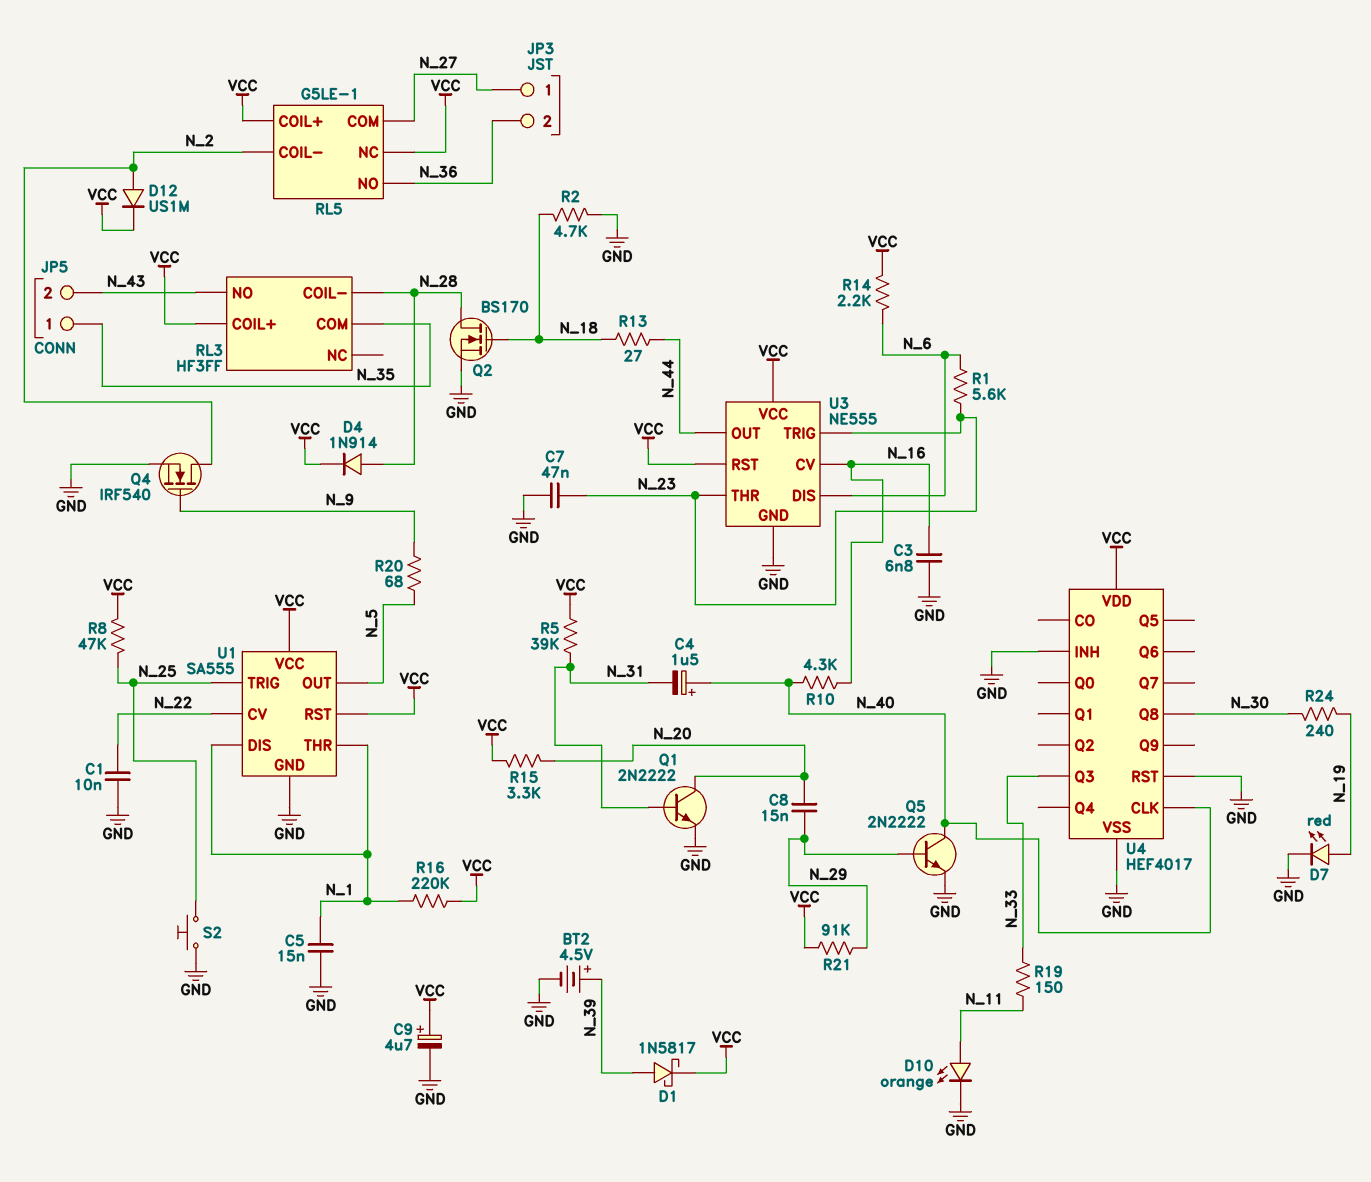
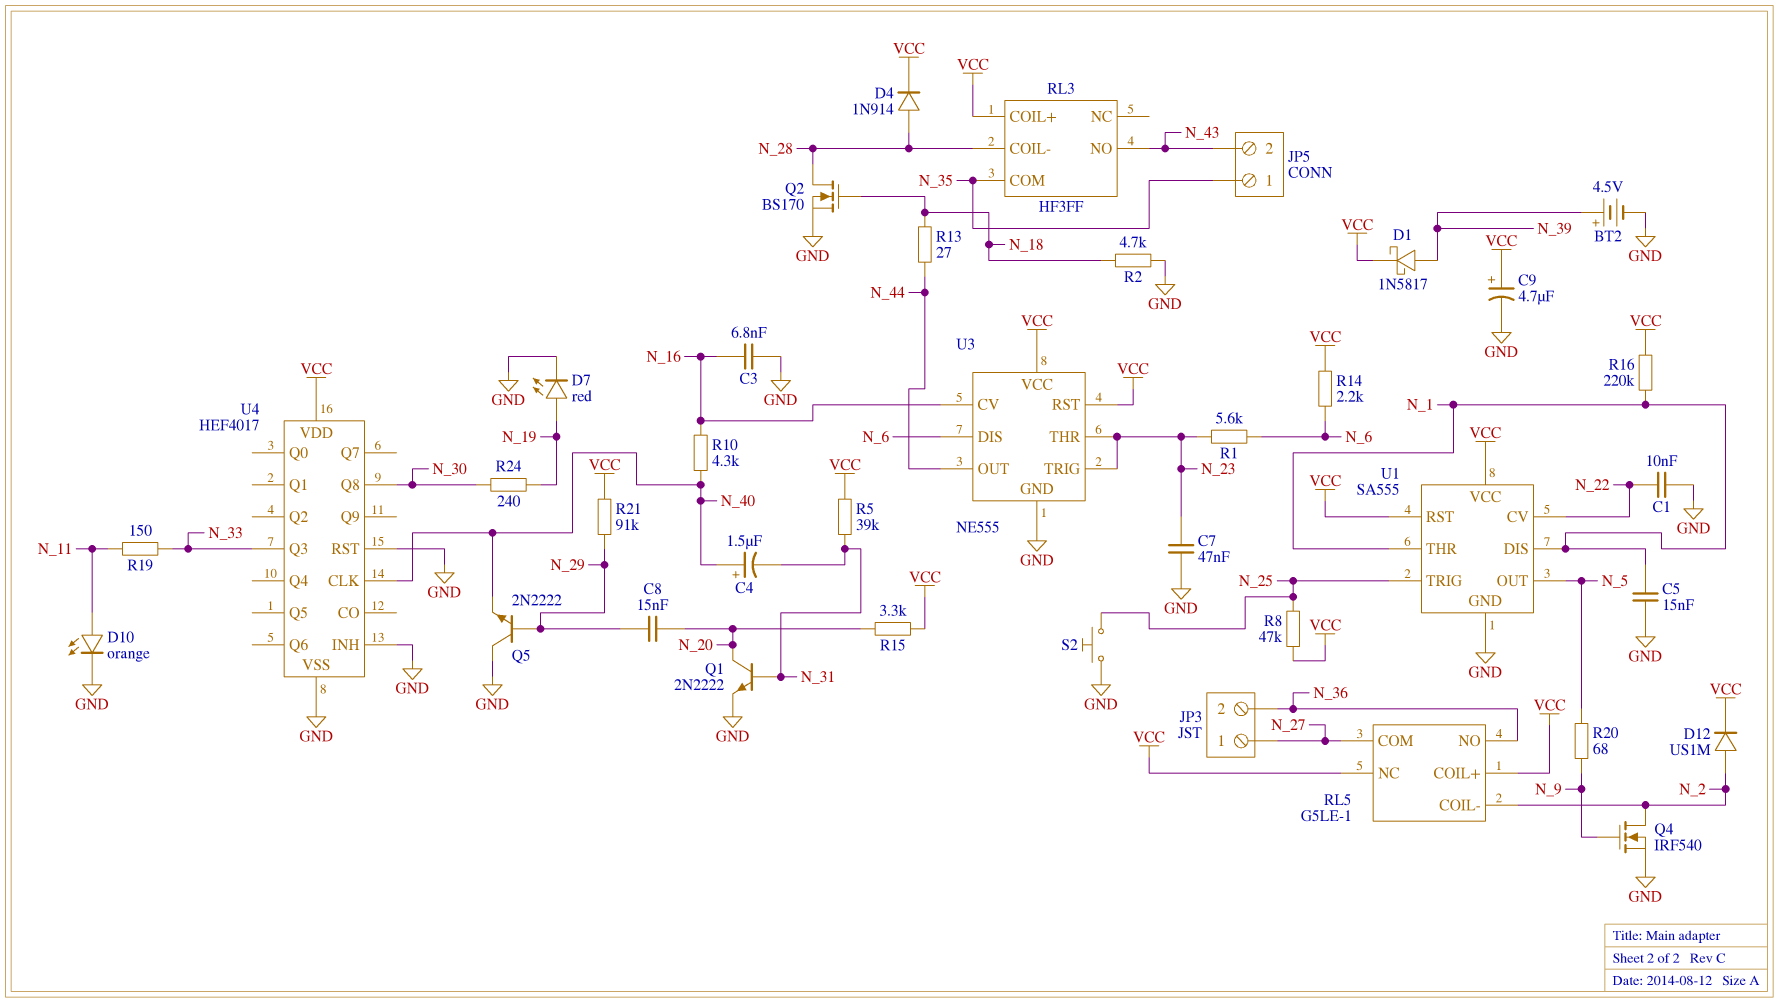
Q5: NPN 2N2222 (B N_29, C N_40, E GND) -> NPN 2N2222 (B N_29, C GND, E N_40)

